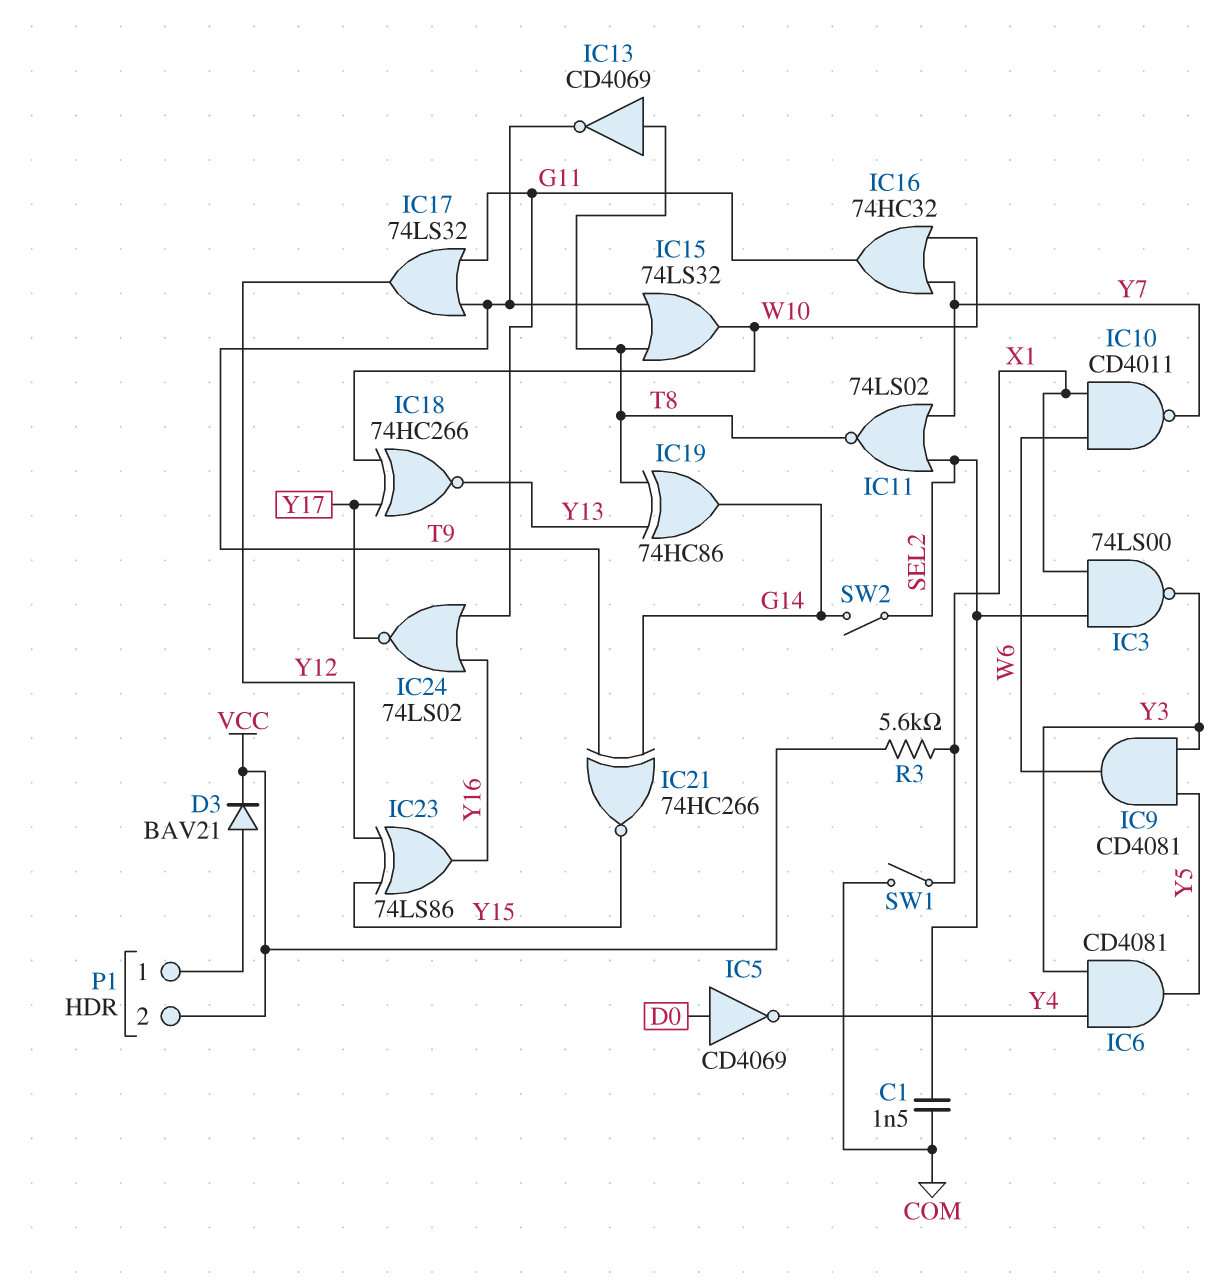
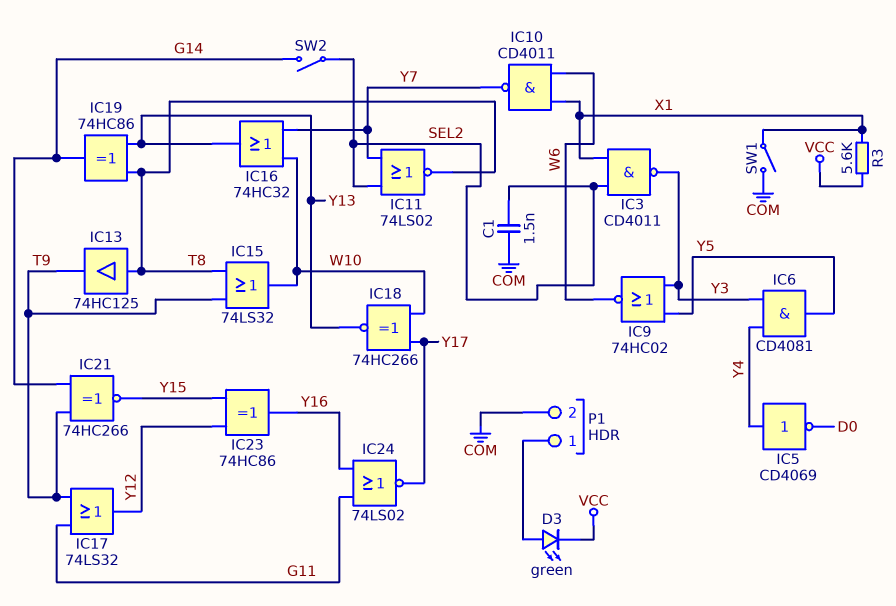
D3: diode BAV21 (A P1/1, K VCC) -> LED green (A P1/1, K VCC)
IC3: NAND 74LS00 (in SEL2, in X1, out Y3) -> NAND CD4011 (in SEL2, in X1, out Y3)
IC5: NOT CD4069 (in D0, out Y4) -> NOT CD4069 (in Y4, out D0)
IC9: AND CD4081 (in Y3, in Y5, out W6) -> NOR 74HC02 (in Y3, in Y5, out W6)
IC13: NOT CD4069 (in T8, out T9) -> buffer 74HC125 (in T8, out T9)
IC16: OR 74HC32 (in W10, in Y7, out G11) -> OR 74HC32 (in W10, in Y7, out Y13)
IC23: XOR 74LS86 (in Y12, in Y15, out Y16) -> XOR 74HC86 (in Y12, in Y15, out Y16)
P1 pin 2: VCC -> COM

